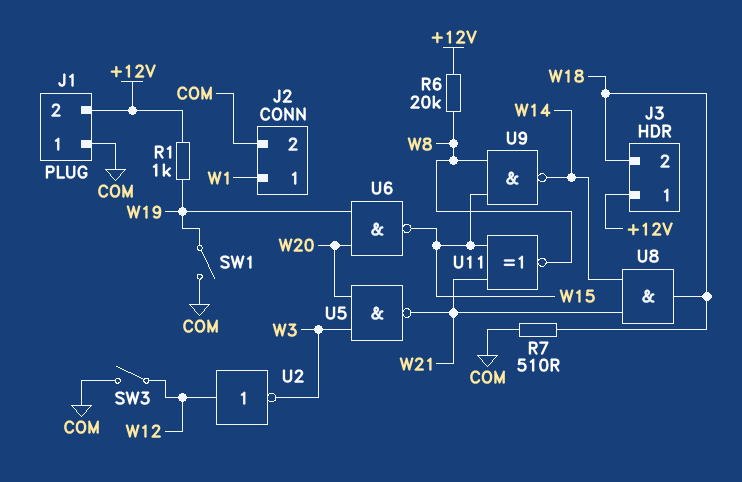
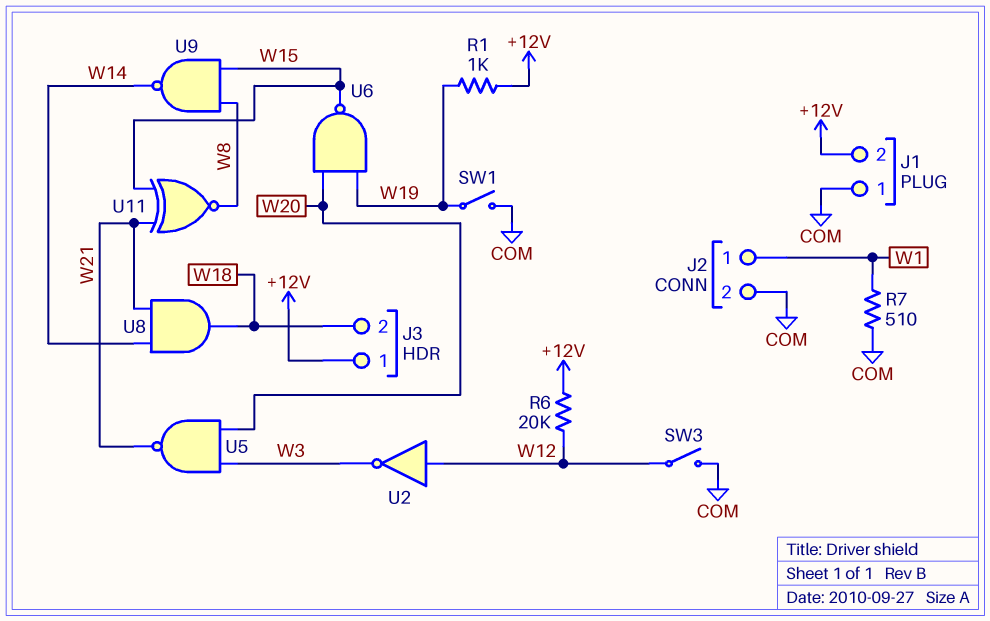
R6: 20k (+12V, W8) -> 20k (+12V, W12)
R7: 510 (COM, W18) -> 510 (COM, W1)

